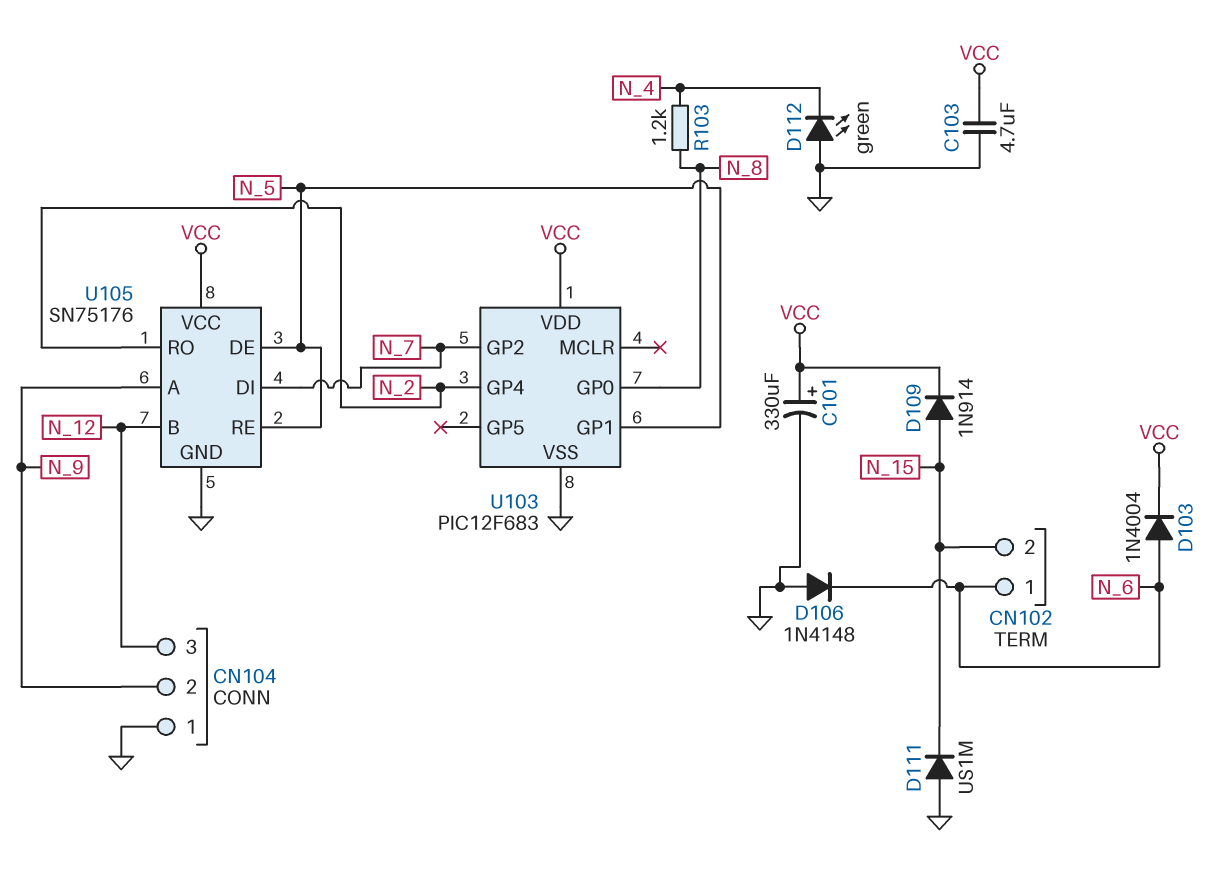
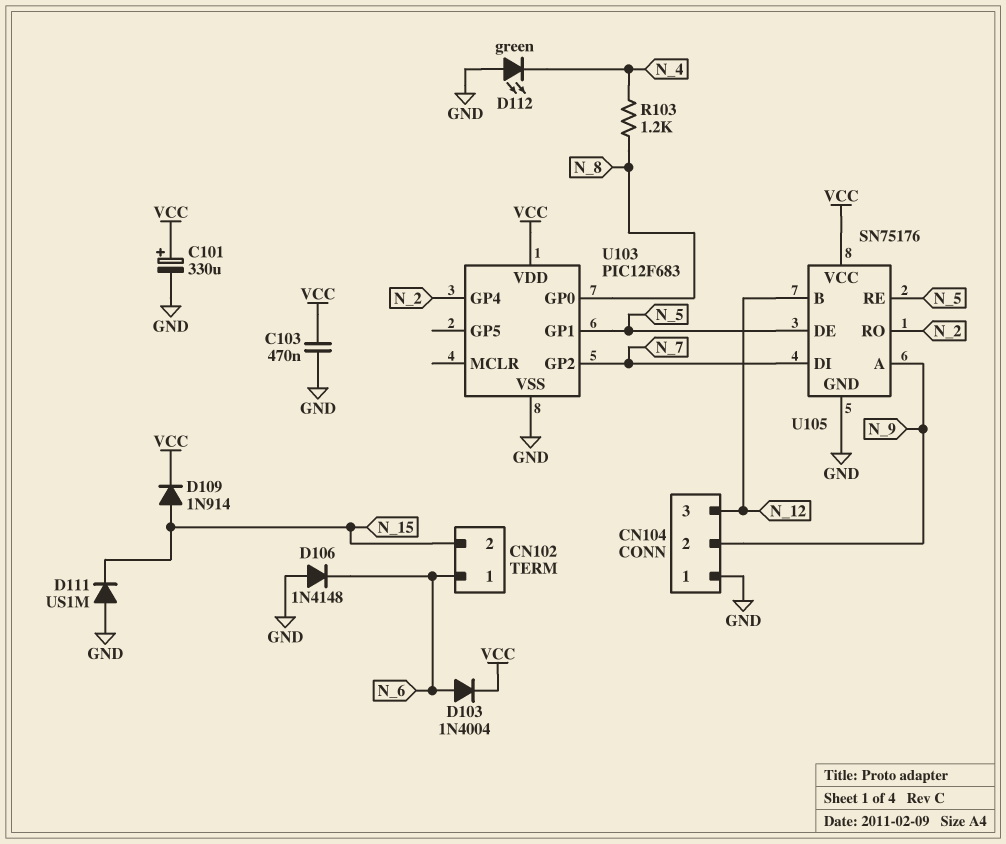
C103: 4.7uF (GND, VCC) -> 470nF (GND, VCC)

